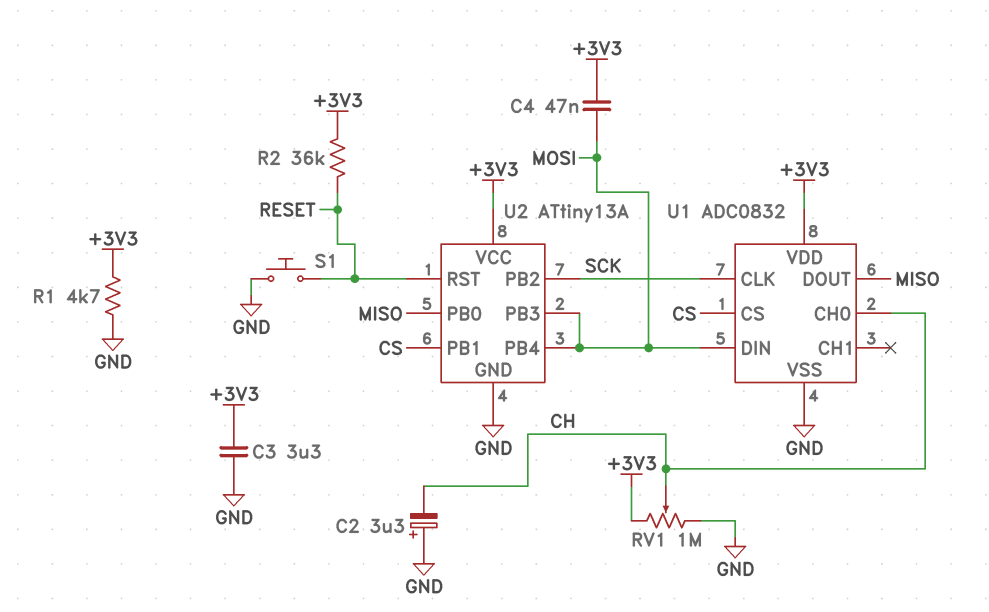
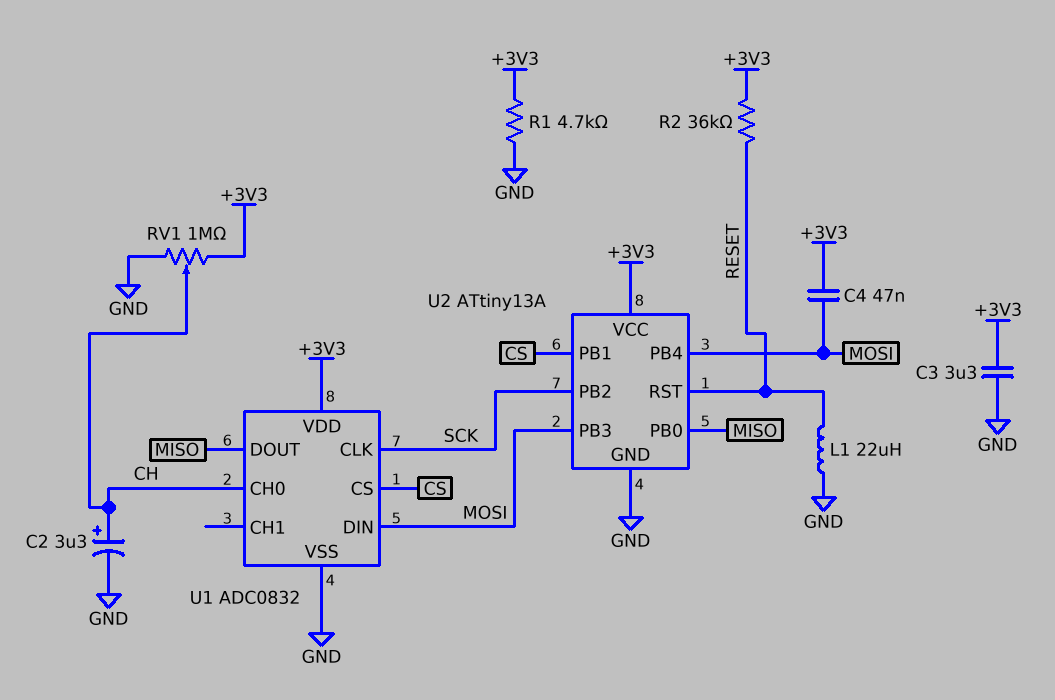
C2: 3.3uF (plus GND, minus CH) -> 3.3uF (plus CH, minus GND)
L1: none -> 22uH (GND, RESET)
S1: button (GND, RESET) -> none

